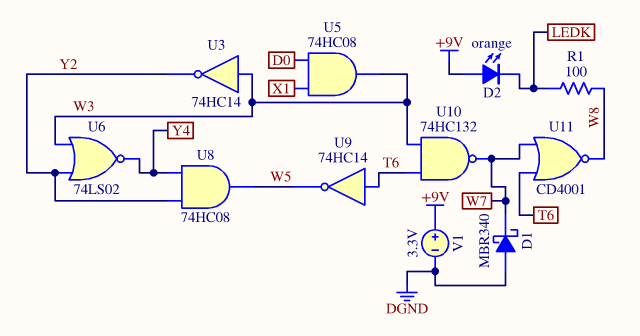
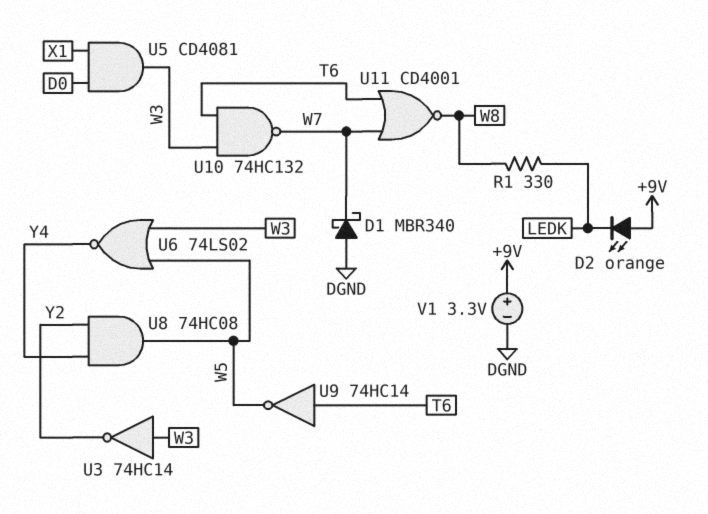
R1: 100 (LEDK, W8) -> 330 (LEDK, W8)
U5: AND 74HC08 (in D0, in X1, out W3) -> AND CD4081 (in D0, in X1, out W3)
U6: NOR 74LS02 (in W3, in Y2, out Y4) -> NOR 74LS02 (in W3, in W5, out Y4)

